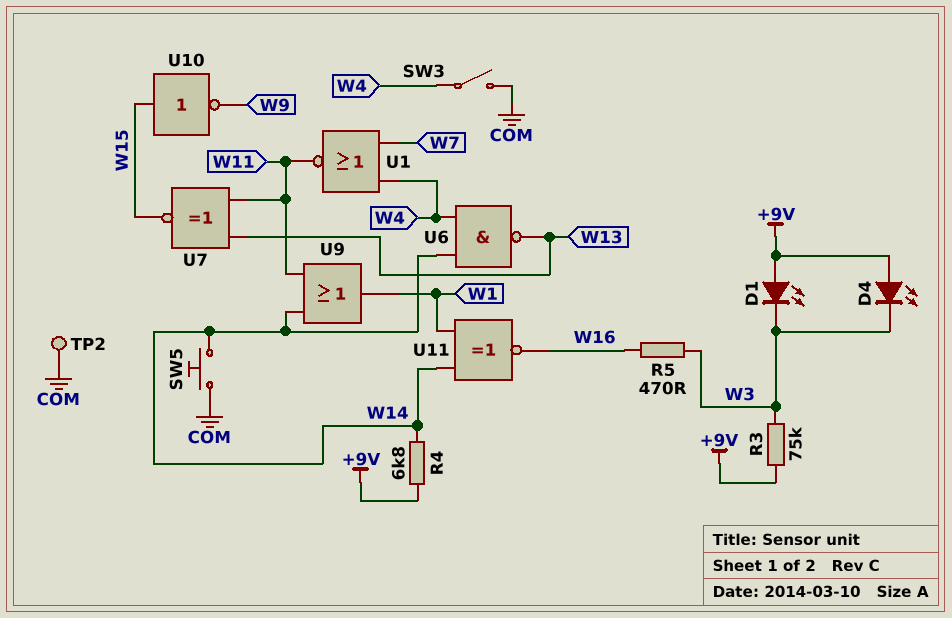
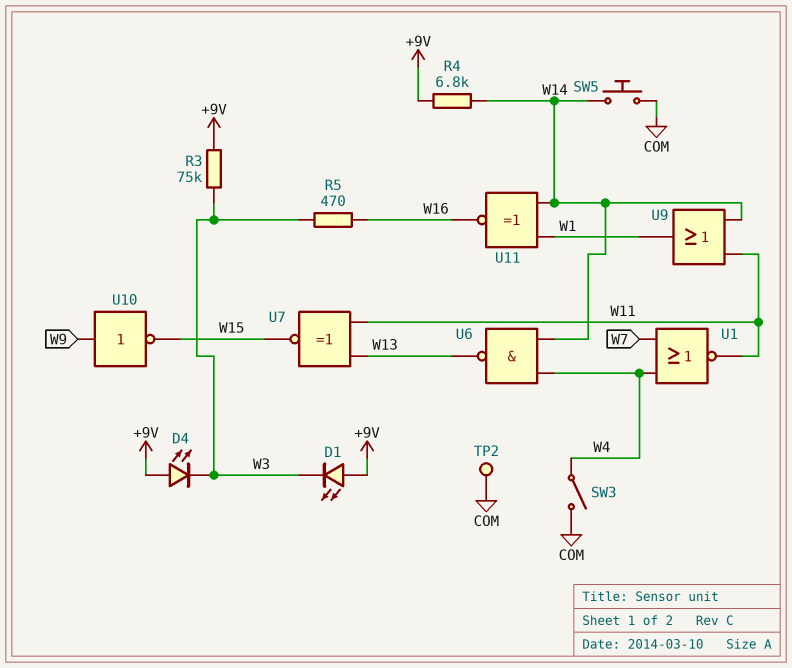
U10: NOT (in W15, out W9) -> NOT (in W9, out W15)

